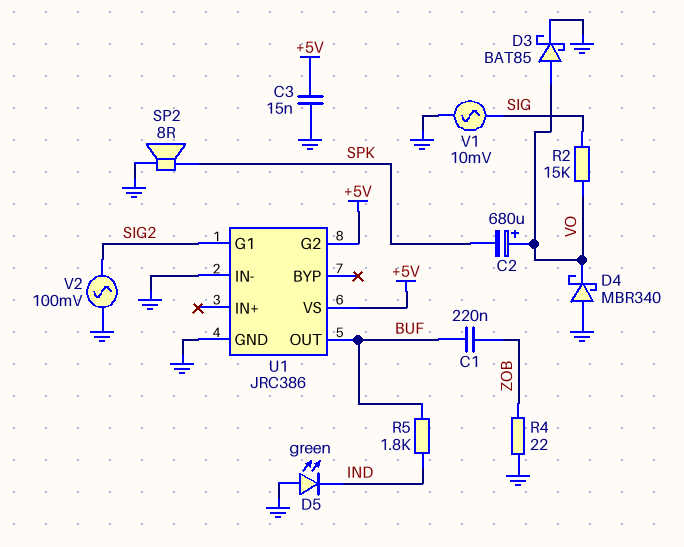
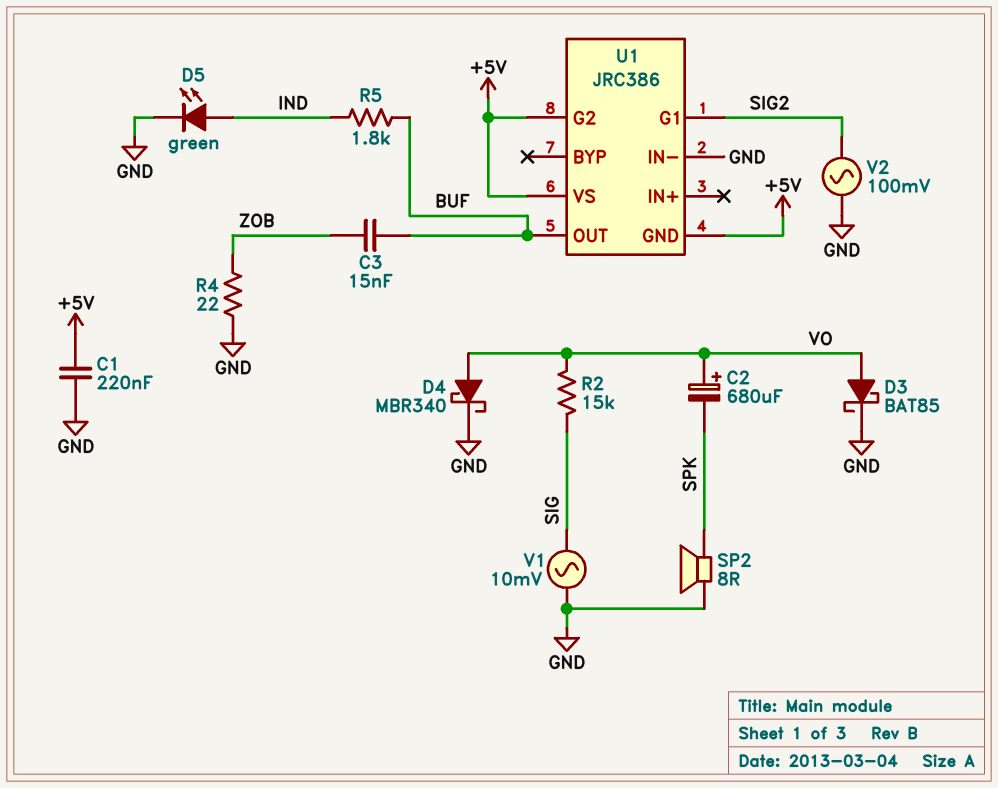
C1: 220nF (BUF, ZOB) -> 220nF (+5V, GND)
C3: 15nF (+5V, GND) -> 15nF (BUF, ZOB)
D4: schottky MBR340 (A GND, K VO) -> schottky MBR340 (A VO, K GND)
D5: LED green (A GND, K IND) -> LED green (A IND, K GND)
U1 pin GND: GND -> +5V

